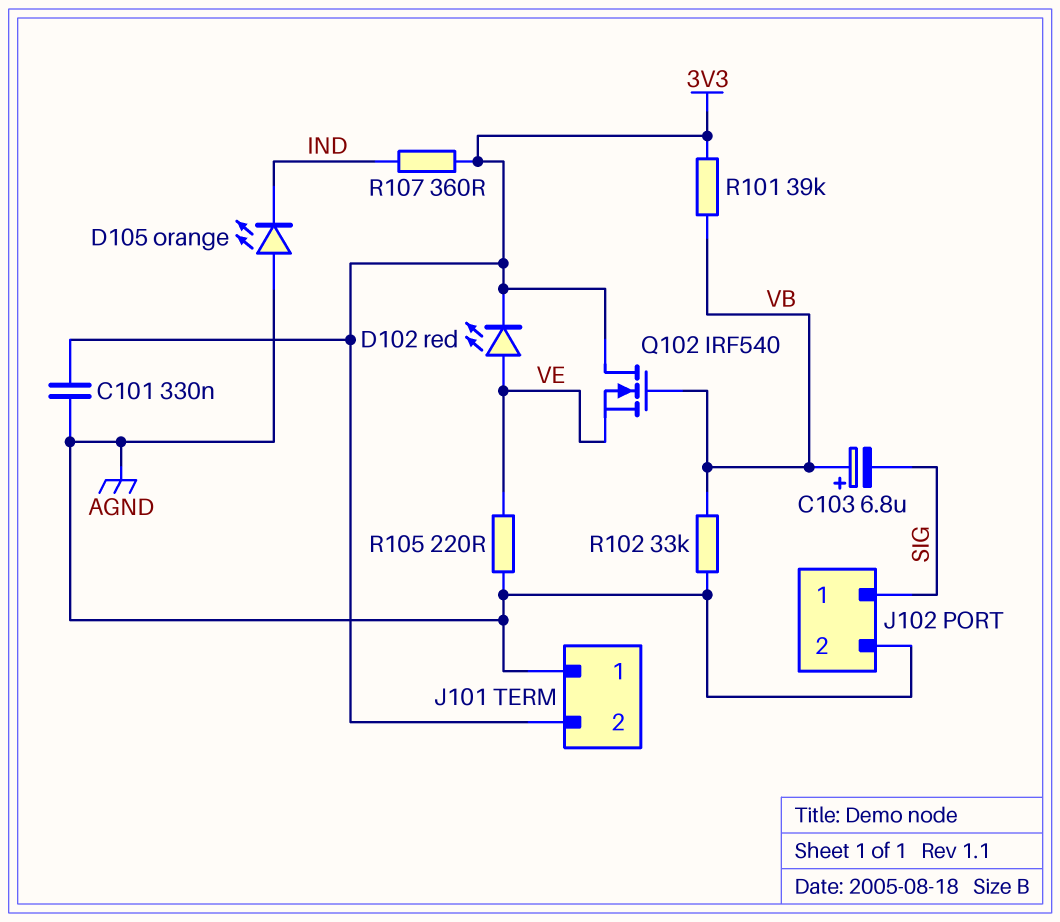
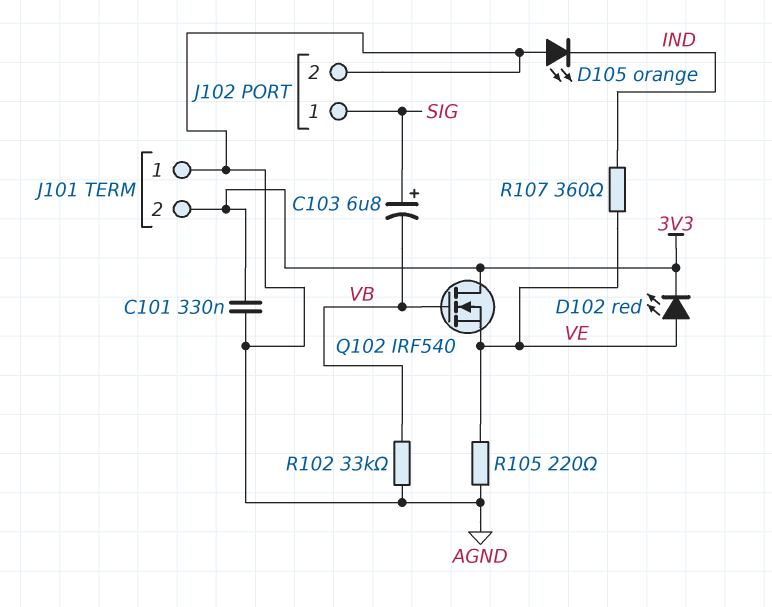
C103: 6.8uF (plus VB, minus SIG) -> 6.8uF (plus SIG, minus VB)
R101: 39k (3V3, VB) -> none
R107: 360 (3V3, IND) -> 360 (IND, VE)

